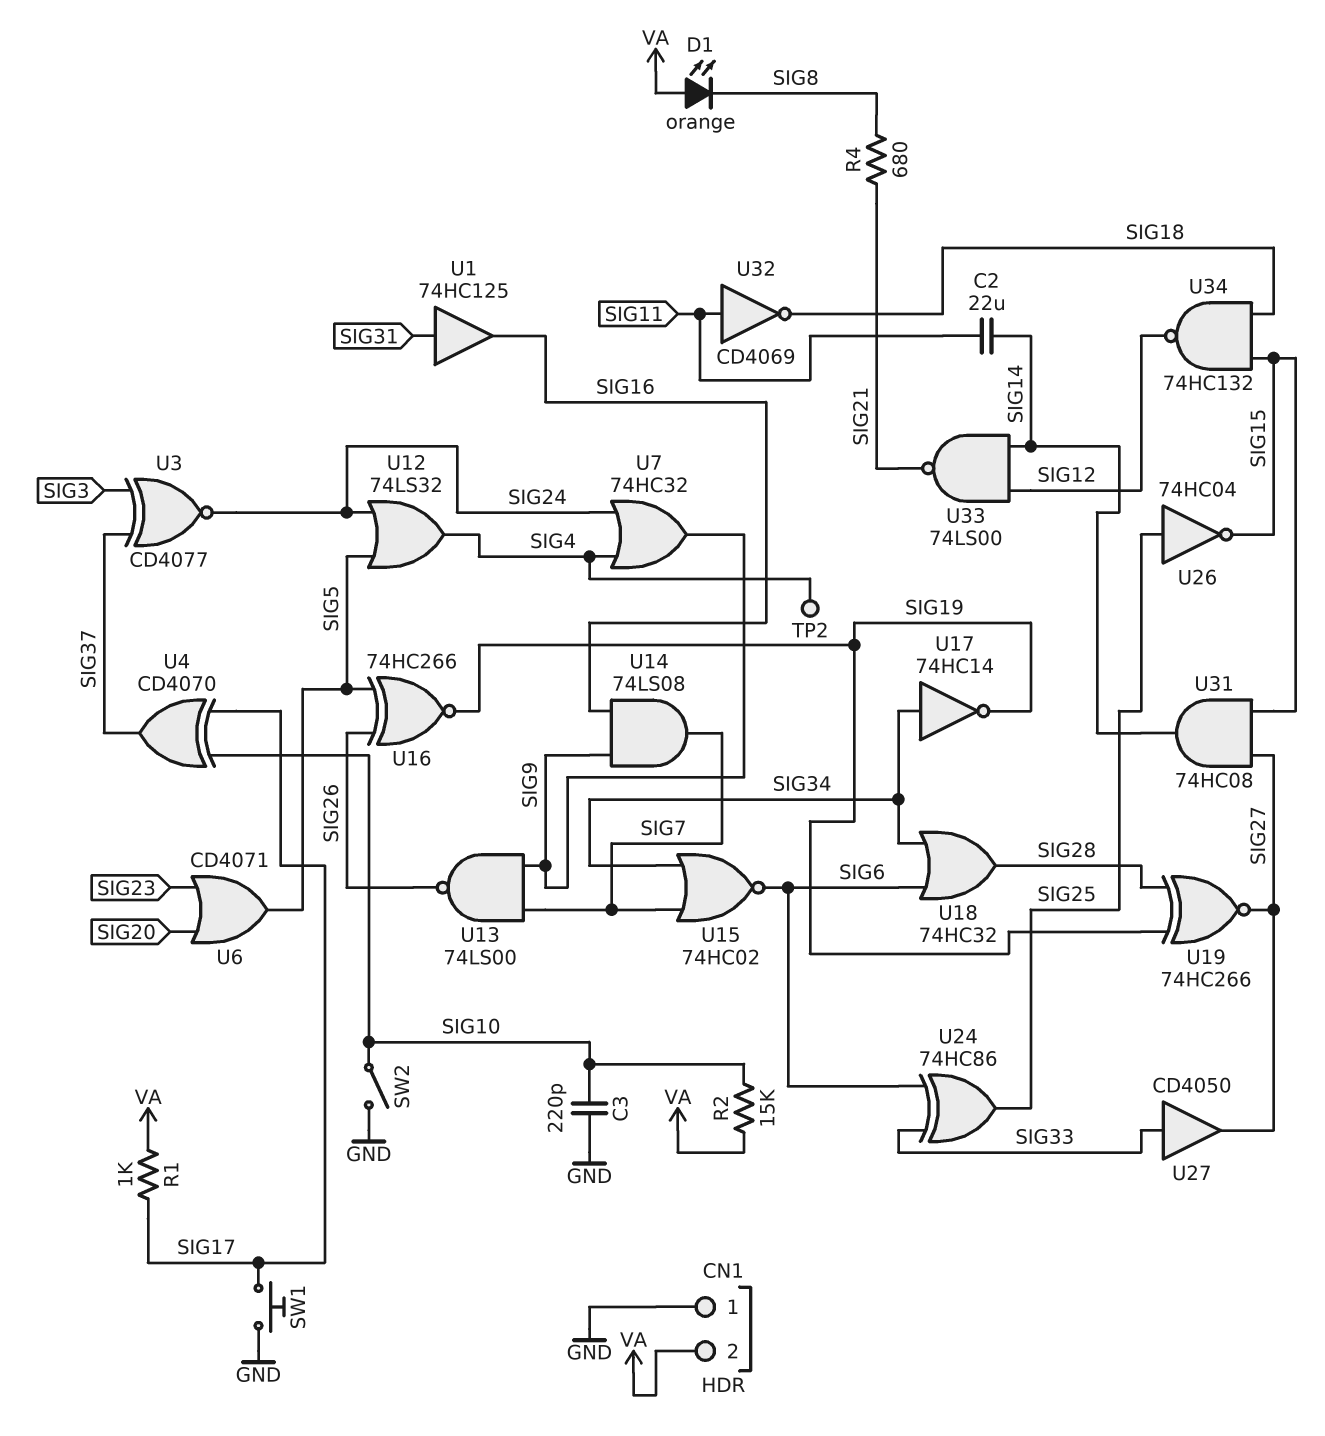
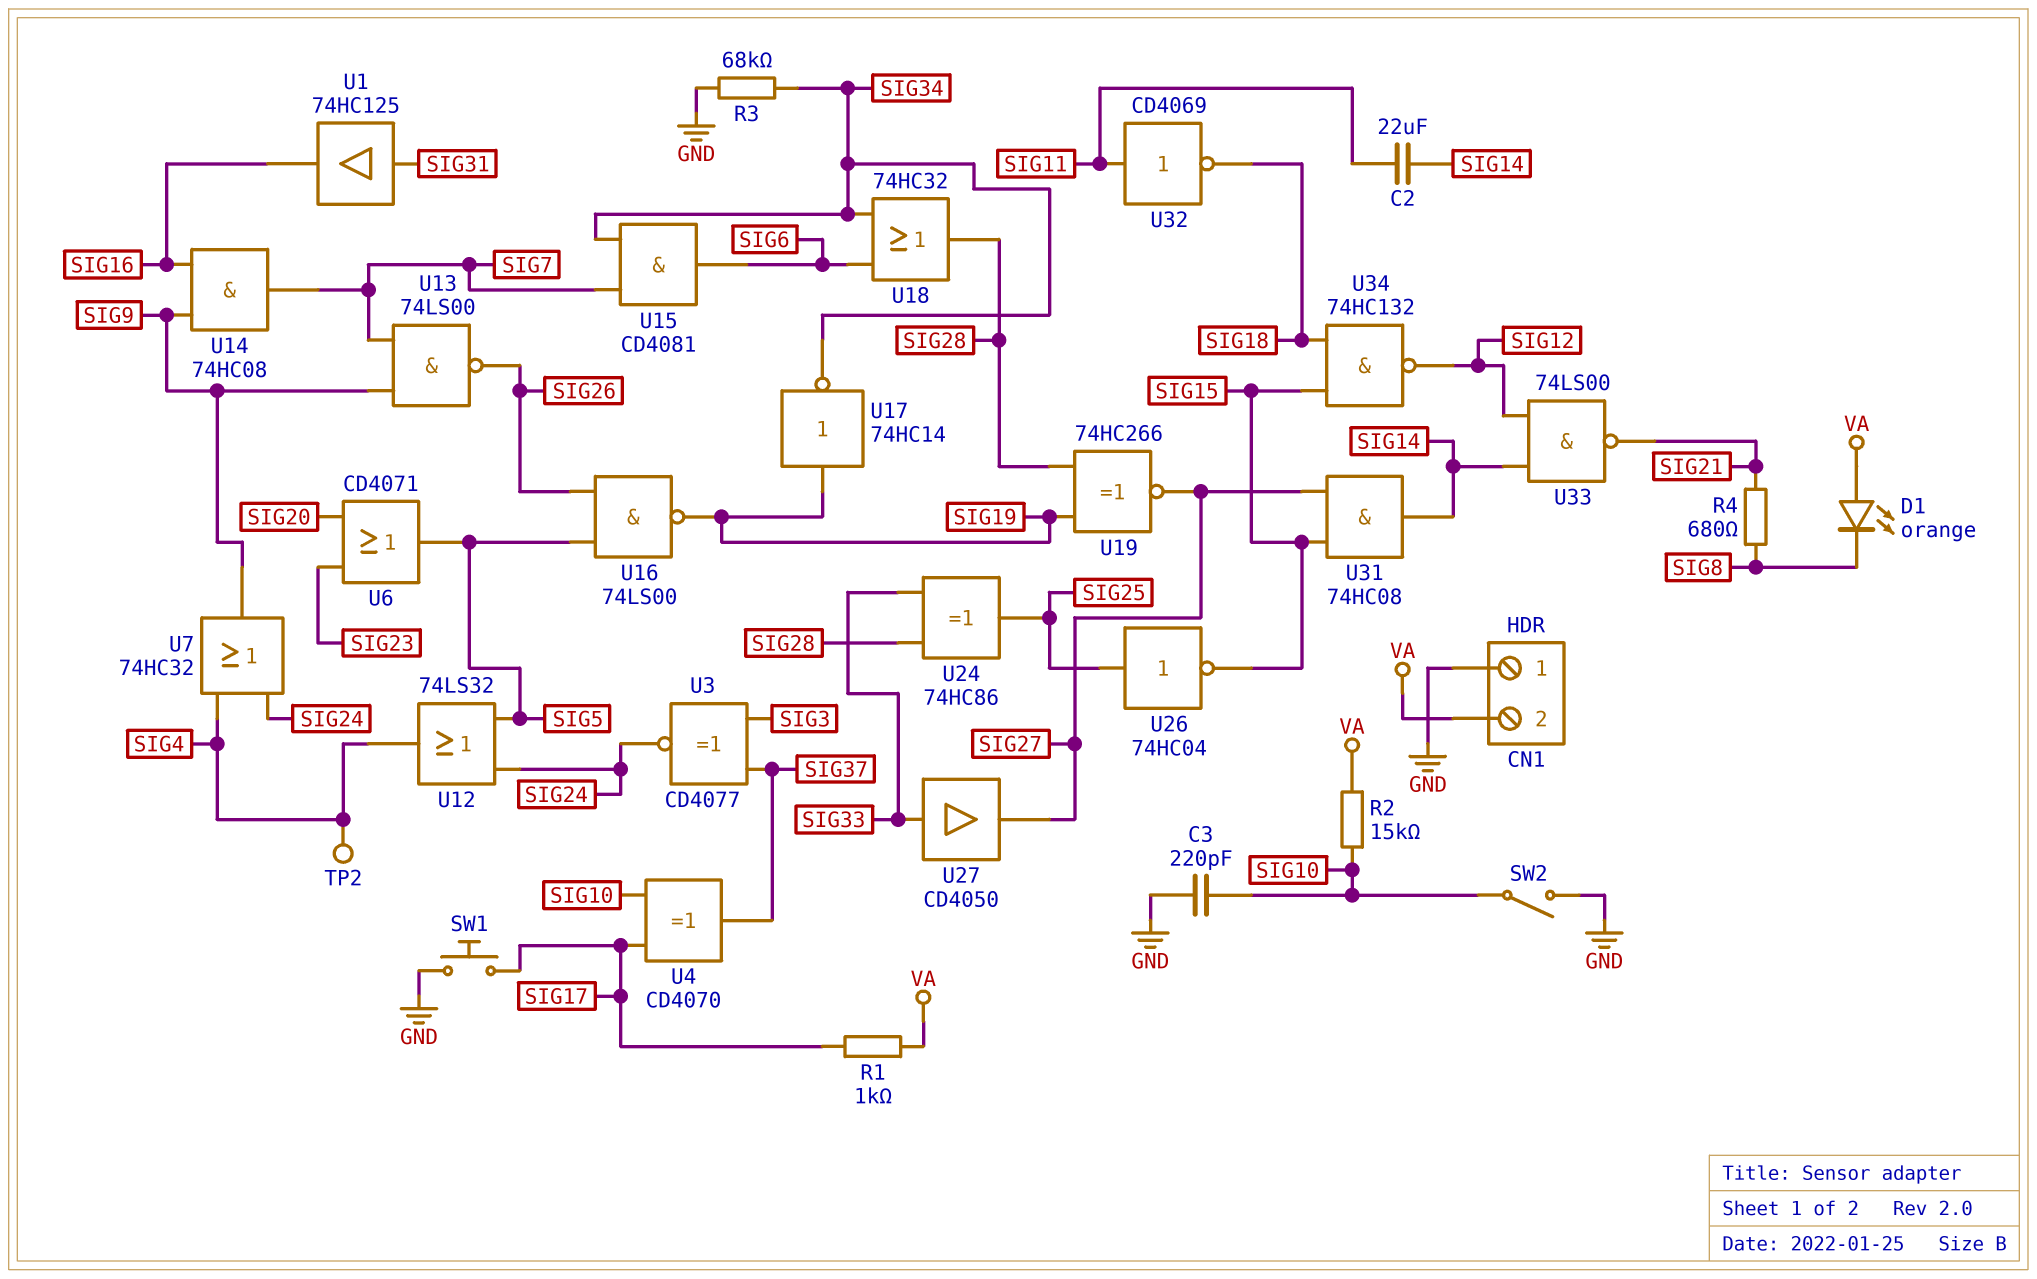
R3: none -> 68k (GND, SIG34)
U14: AND 74LS08 (in SIG9, in SIG16, out SIG7) -> AND 74HC08 (in SIG9, in SIG16, out SIG7)
U15: NOR 74HC02 (in SIG7, in SIG34, out SIG6) -> AND CD4081 (in SIG7, in SIG34, out SIG6)
U16: XNOR 74HC266 (in SIG5, in SIG26, out SIG19) -> NAND 74LS00 (in SIG5, in SIG26, out SIG19)
U17: NOT 74HC14 (in SIG34, out SIG19) -> NOT 74HC14 (in SIG19, out SIG34)
U24: XOR 74HC86 (in SIG6, in SIG33, out SIG25) -> XOR 74HC86 (in SIG28, in SIG33, out SIG25)

